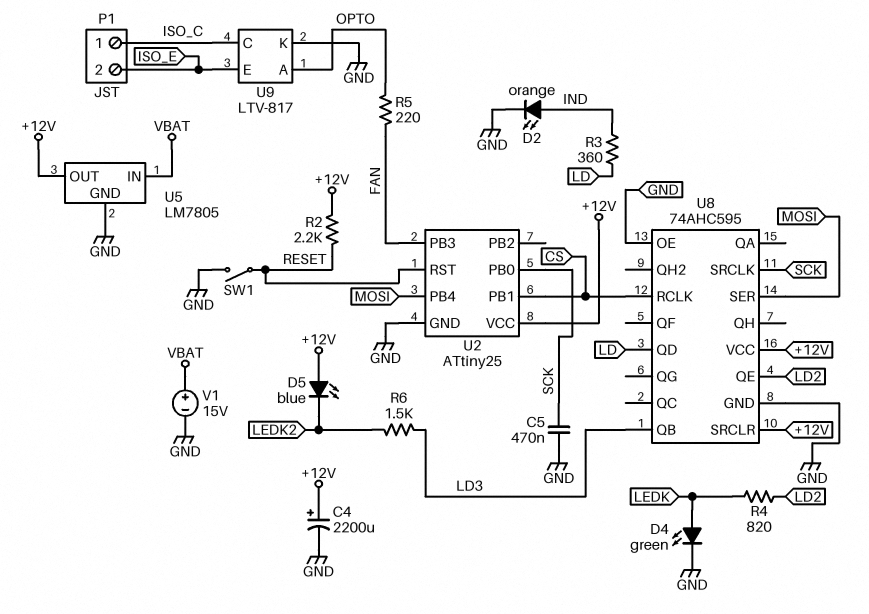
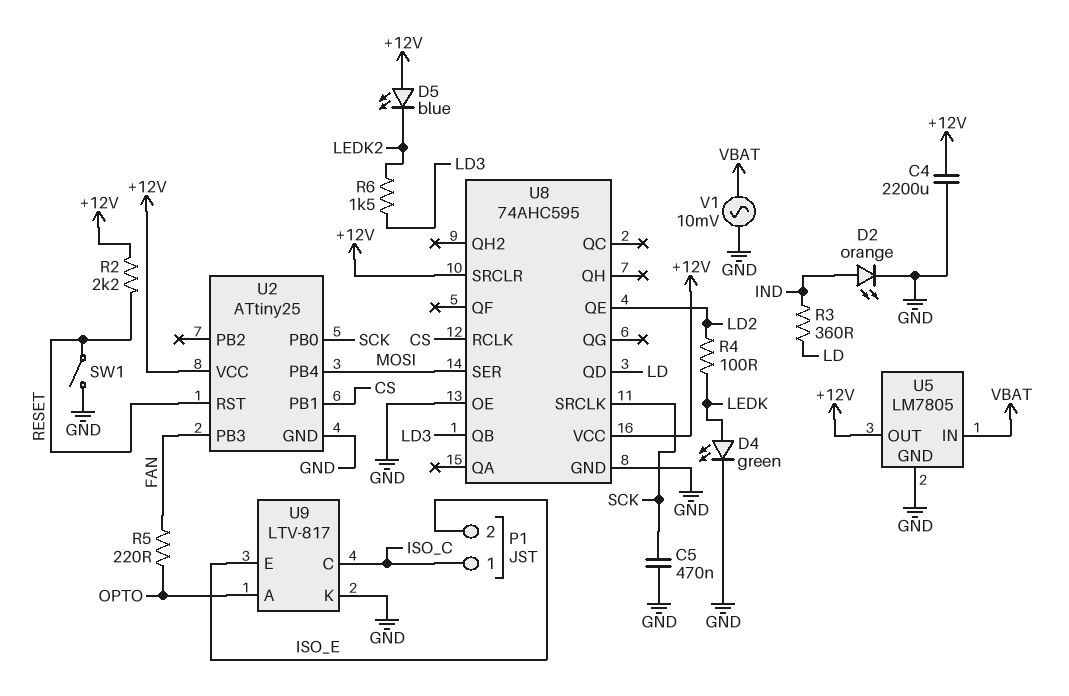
C4: 2200uF (plus +12V, minus GND) -> 2200uF (+12V, GND)
R4: 820 (LD2, LEDK) -> 100 (LD2, LEDK)
V1: 15V (plus VBAT, minus GND) -> AC 10mV (GND, VBAT)

